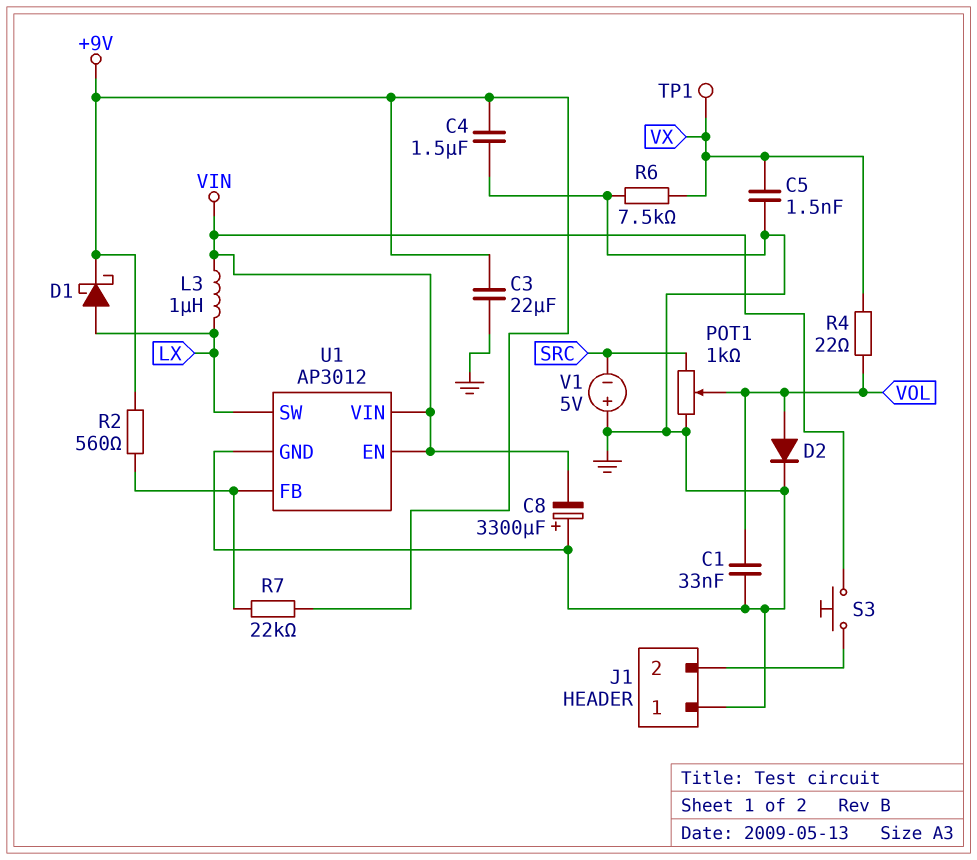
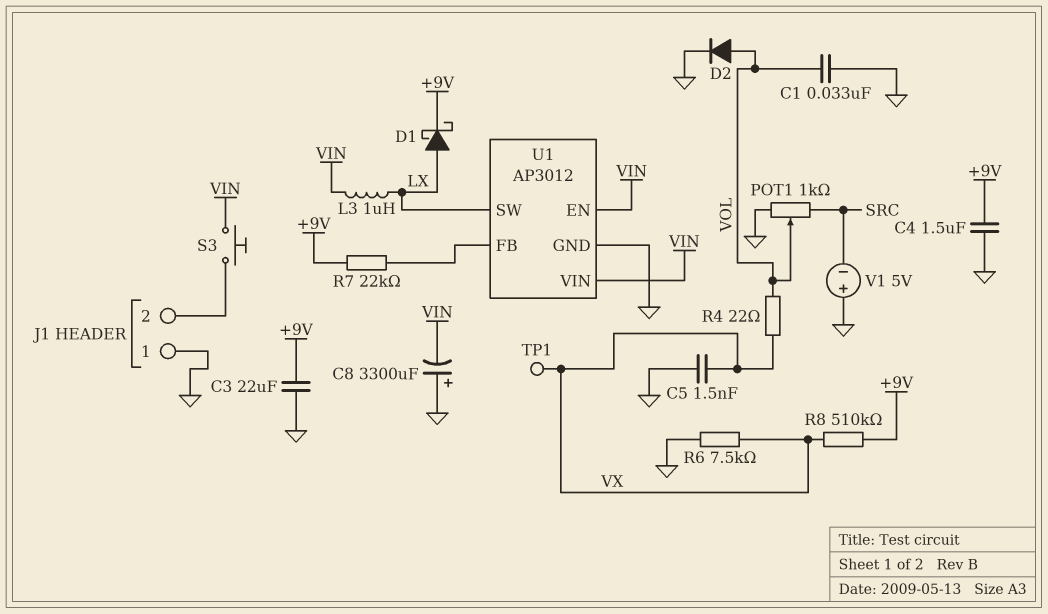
R2: 560 (+9V, U1/FB) -> none
R8: none -> 510k (+9V, VX)

